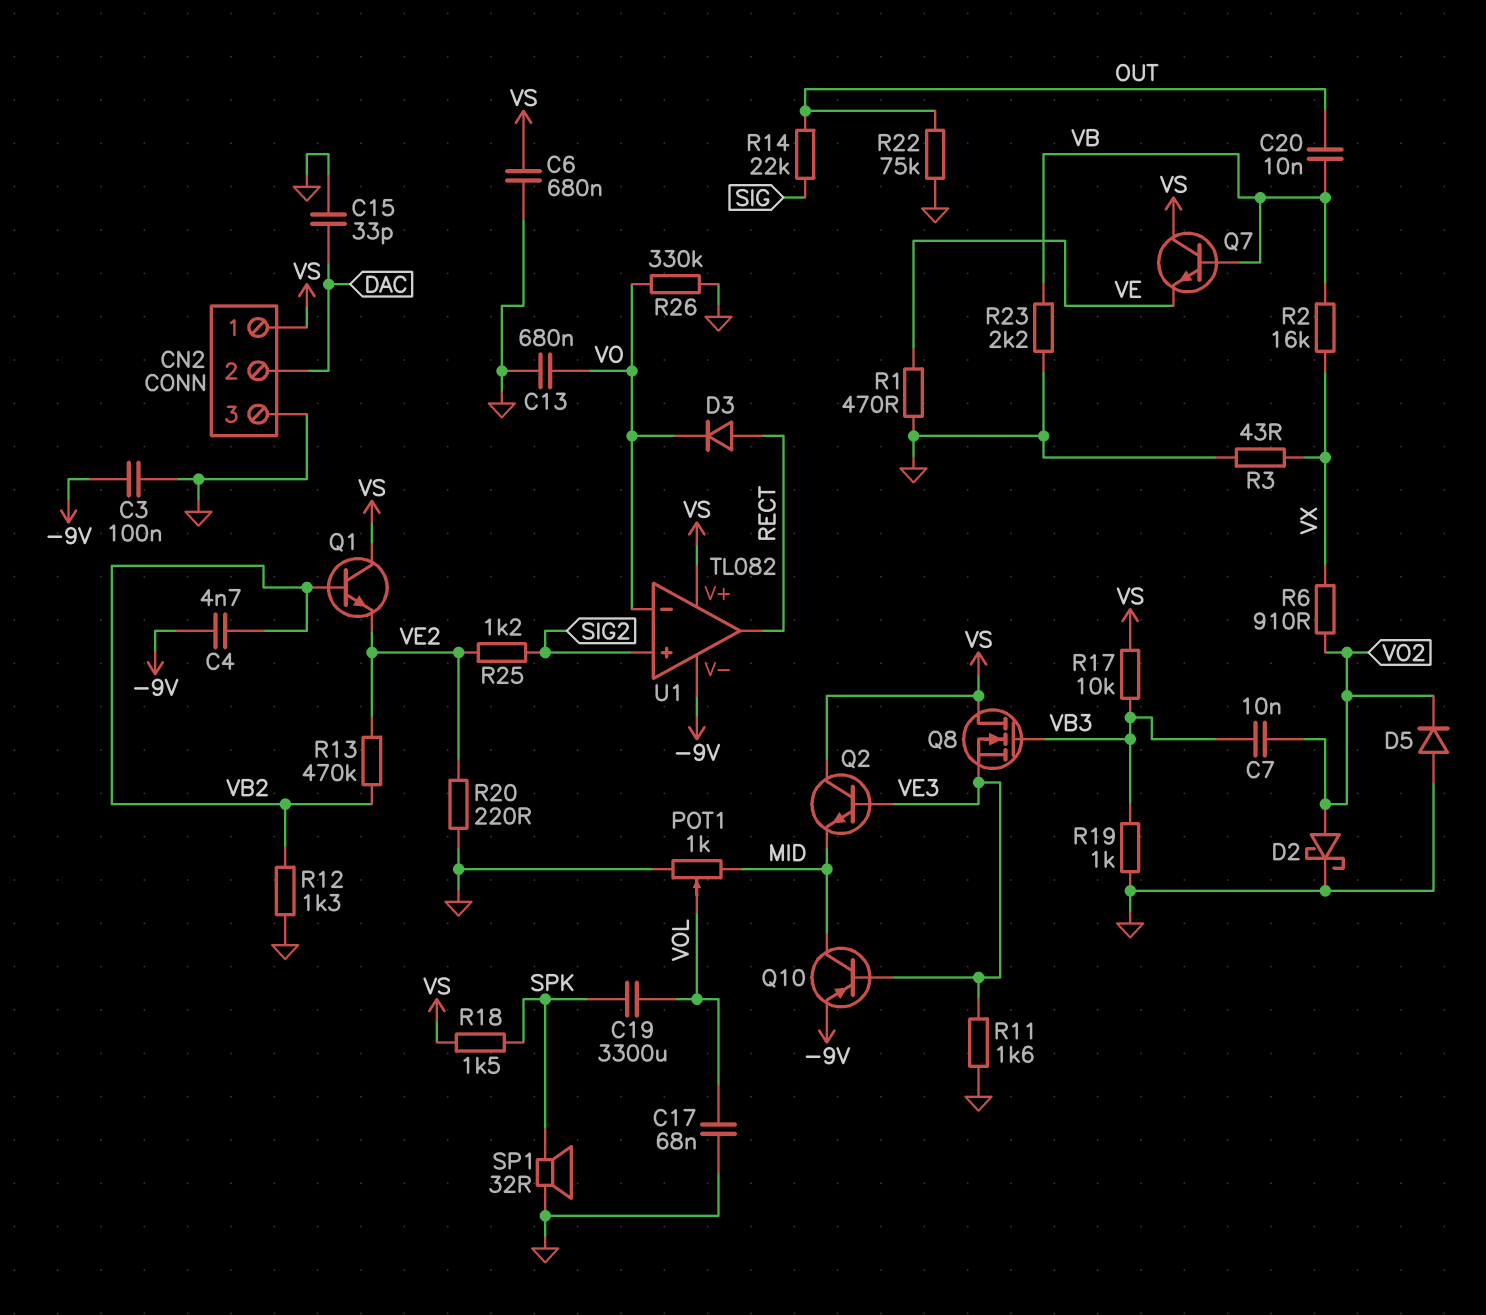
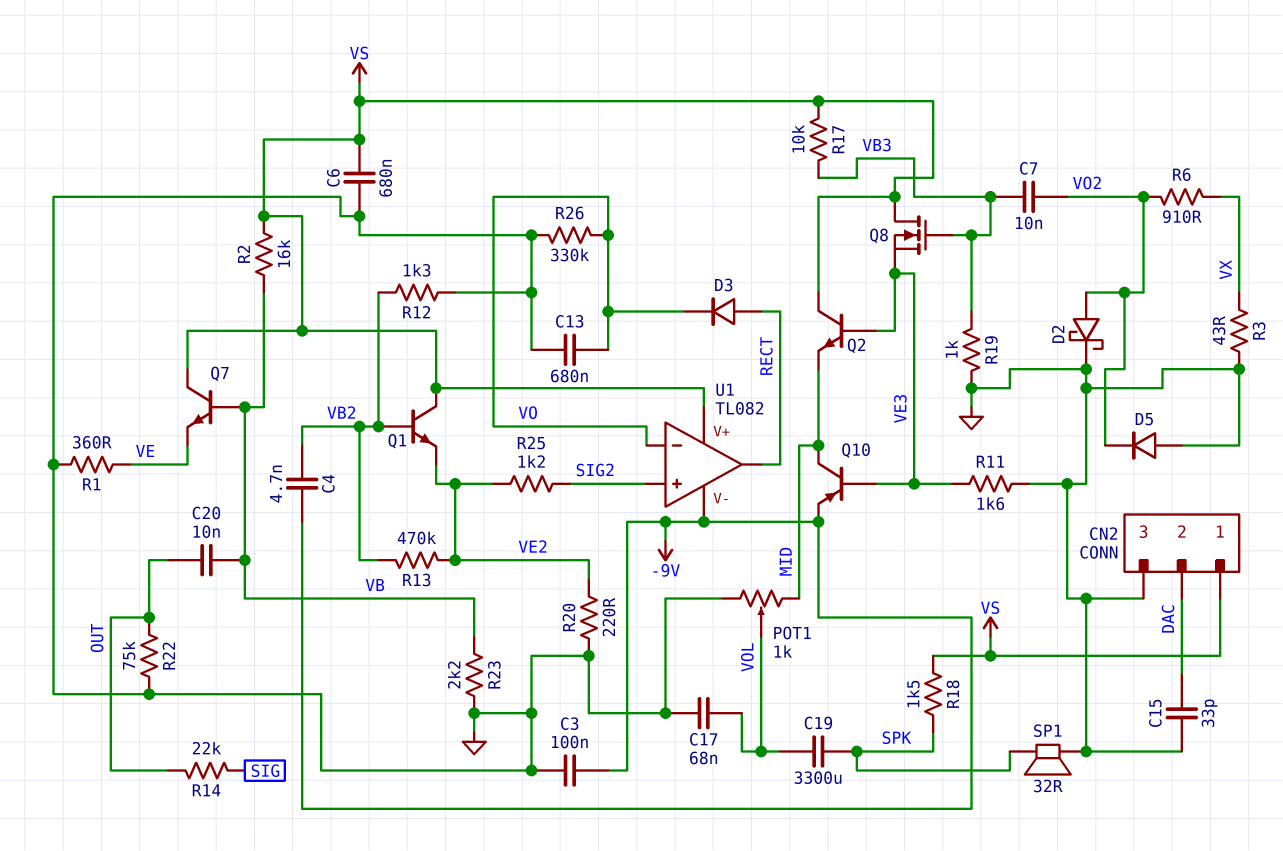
R1: 470 (GND, VE) -> 360 (GND, VE)
R2: 16k (VB, VX) -> 16k (VB, VS)

